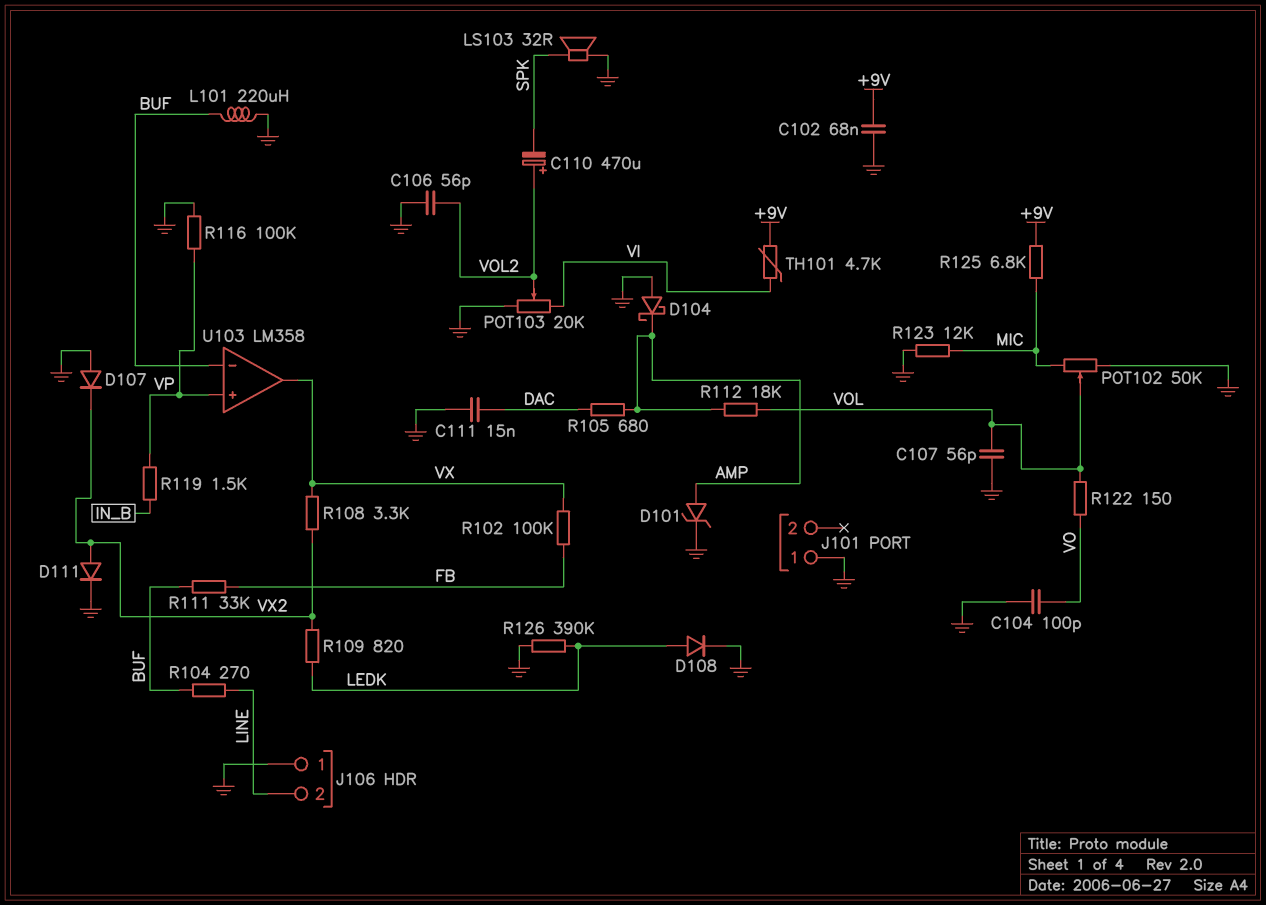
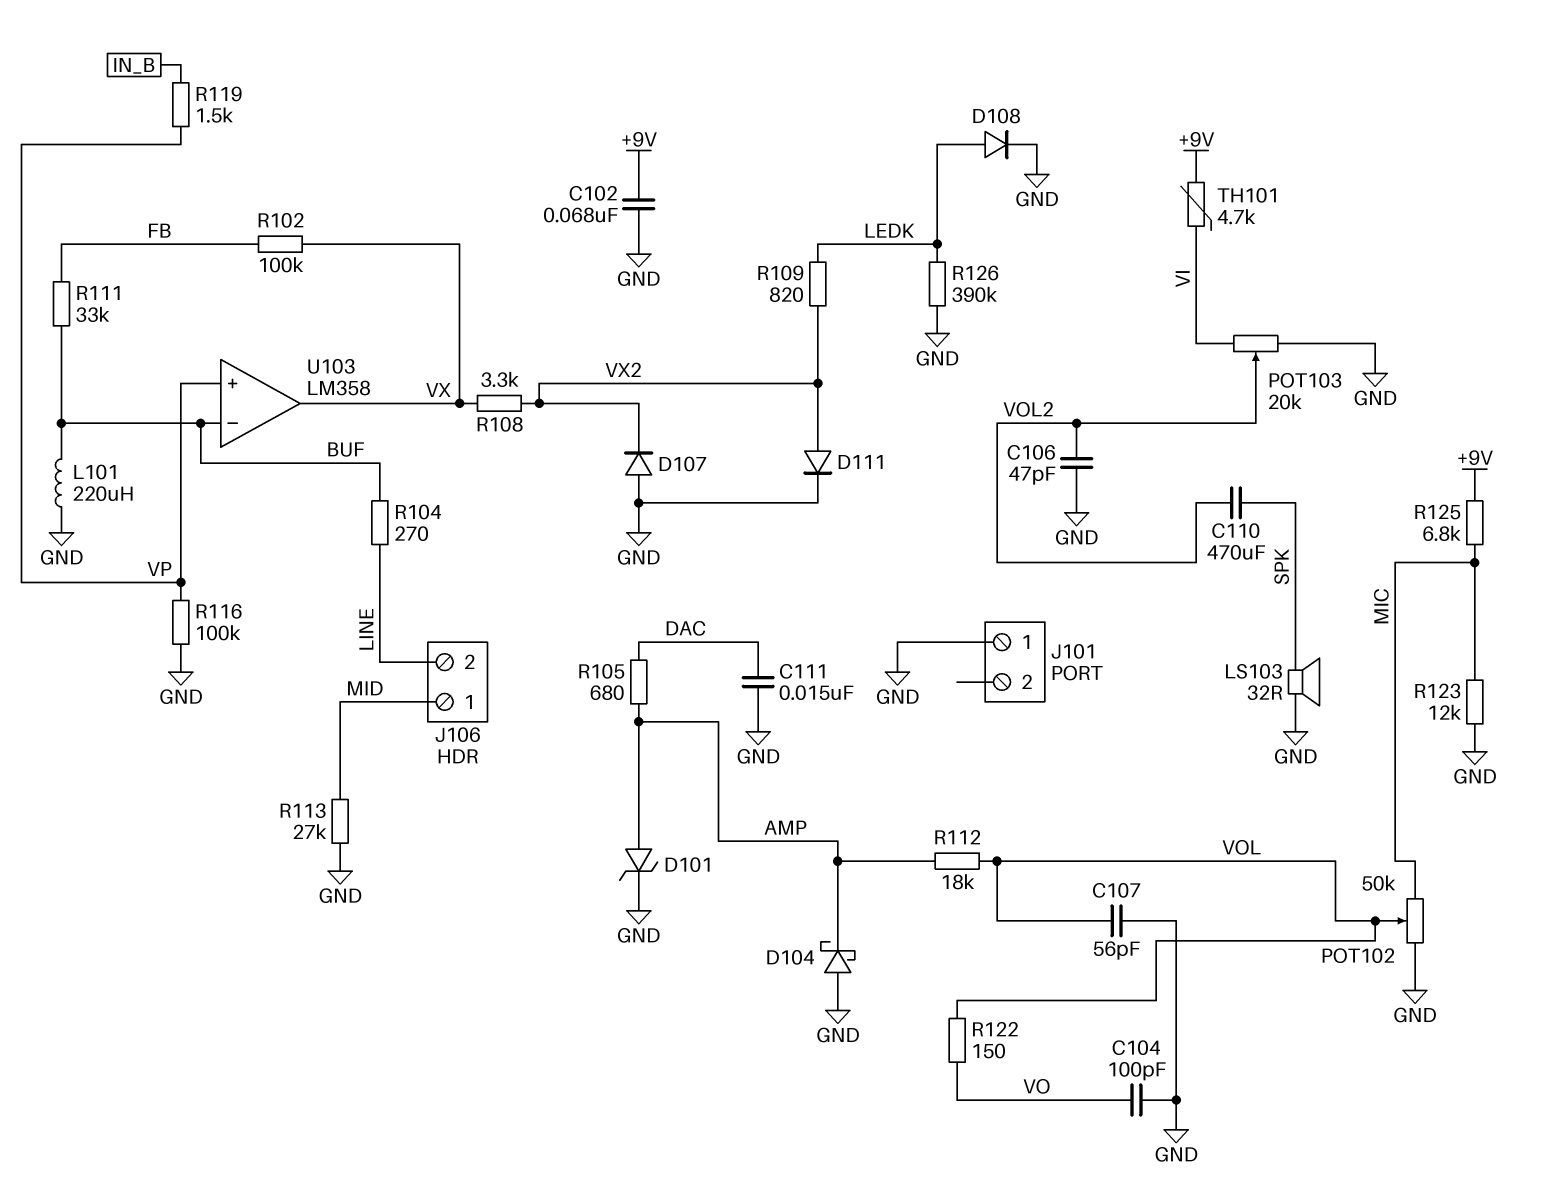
C106: 56pF (GND, VOL2) -> 47pF (GND, VOL2)
C110: 470uF (plus VOL2, minus SPK) -> 470uF (SPK, VOL2)
J106 pin 1: GND -> MID
R113: none -> 27k (GND, MID)

